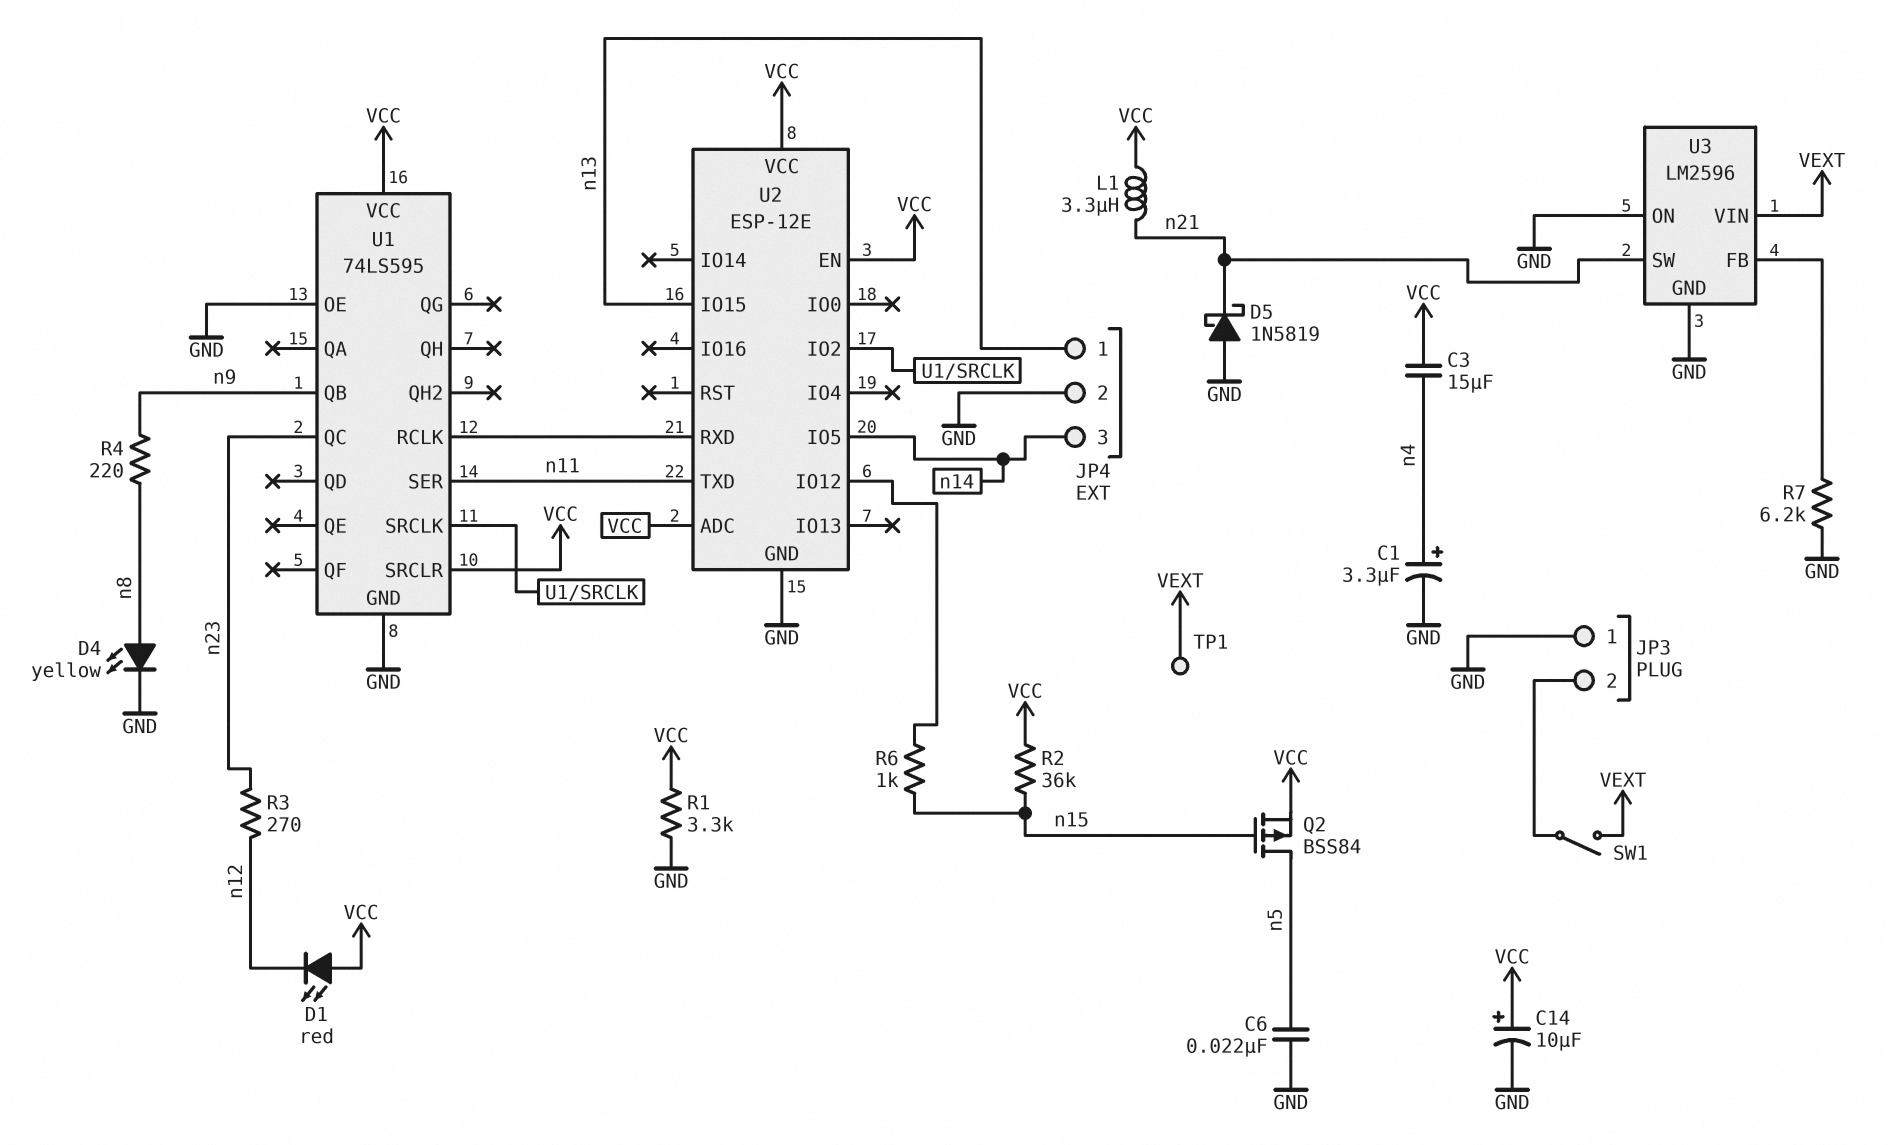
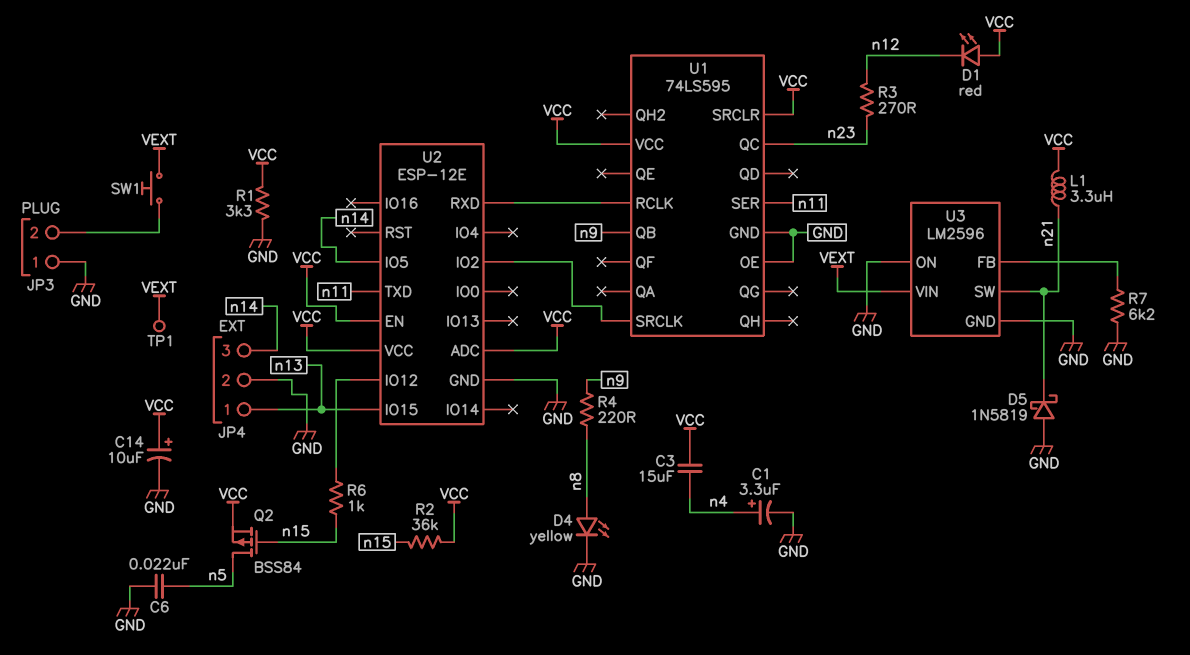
SW1: switch (JP3/2, VEXT) -> button (JP3/2, VEXT)

